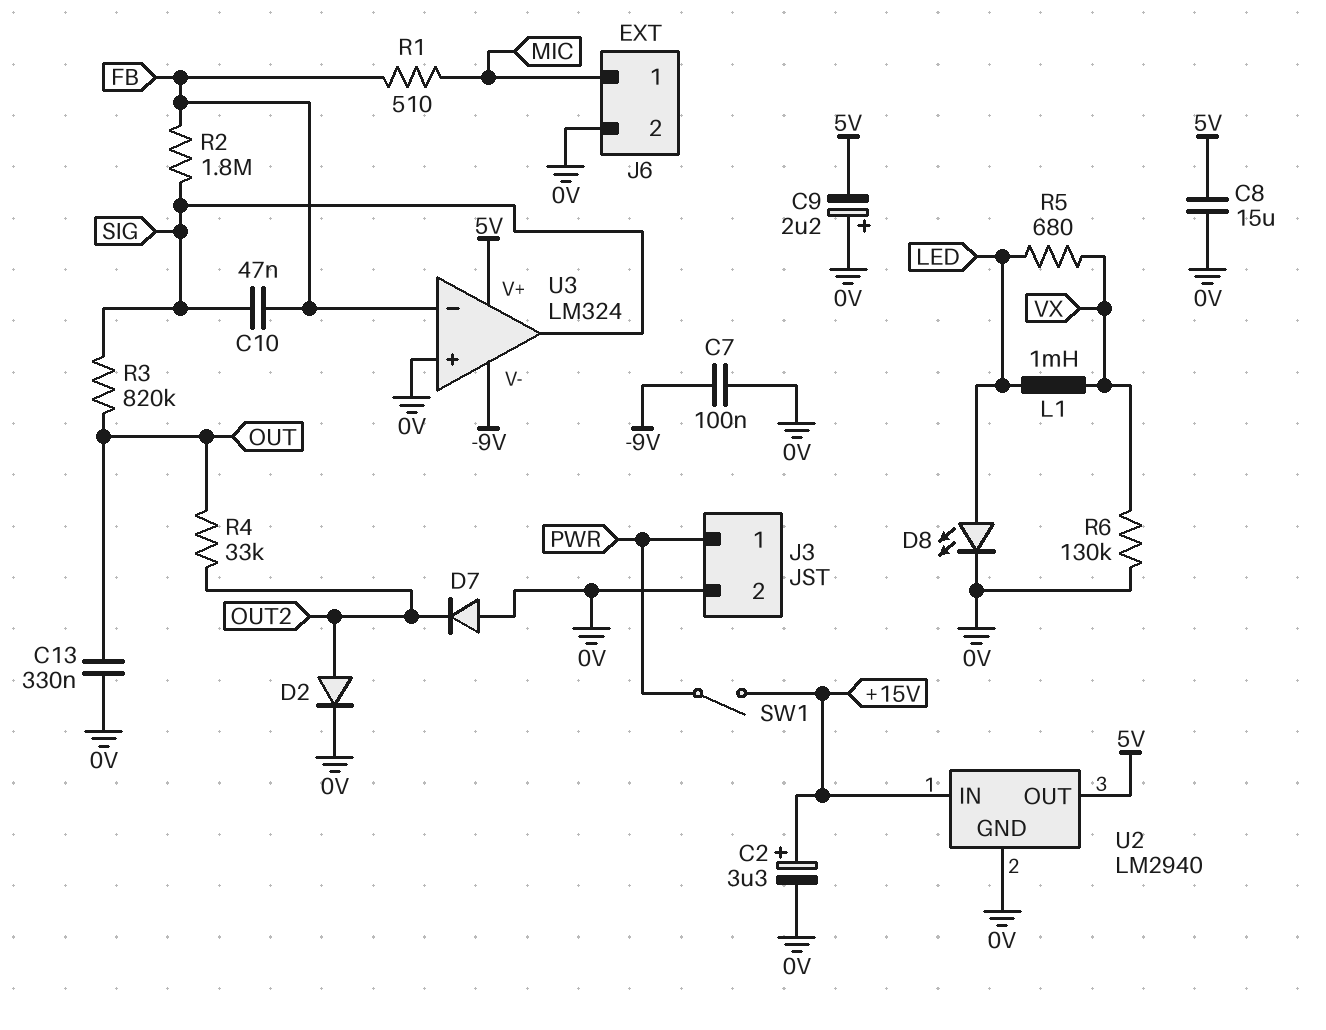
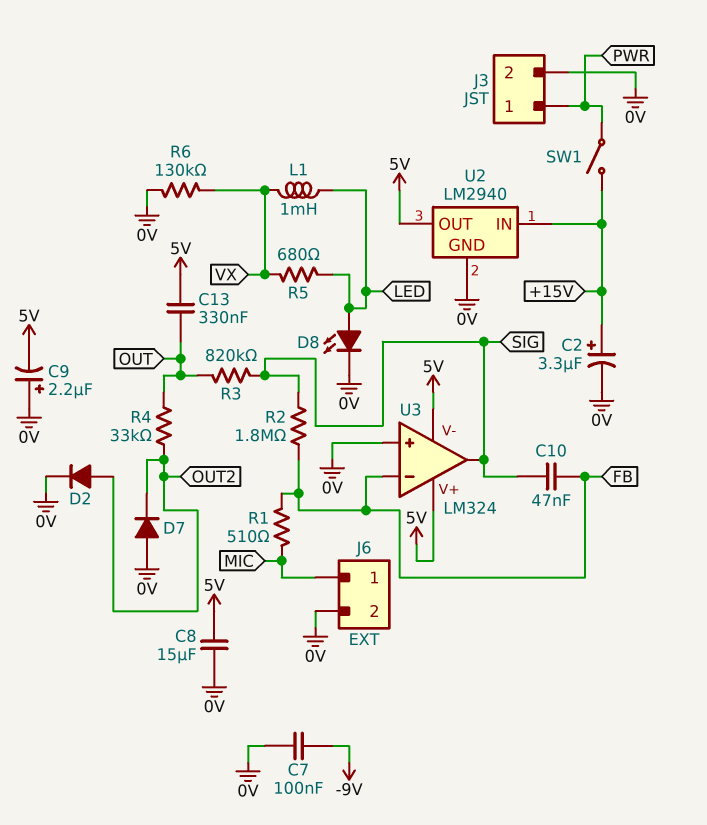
C13: 330nF (0V, OUT) -> 330nF (5V, OUT)
U3 pin V-: -9V -> 5V

